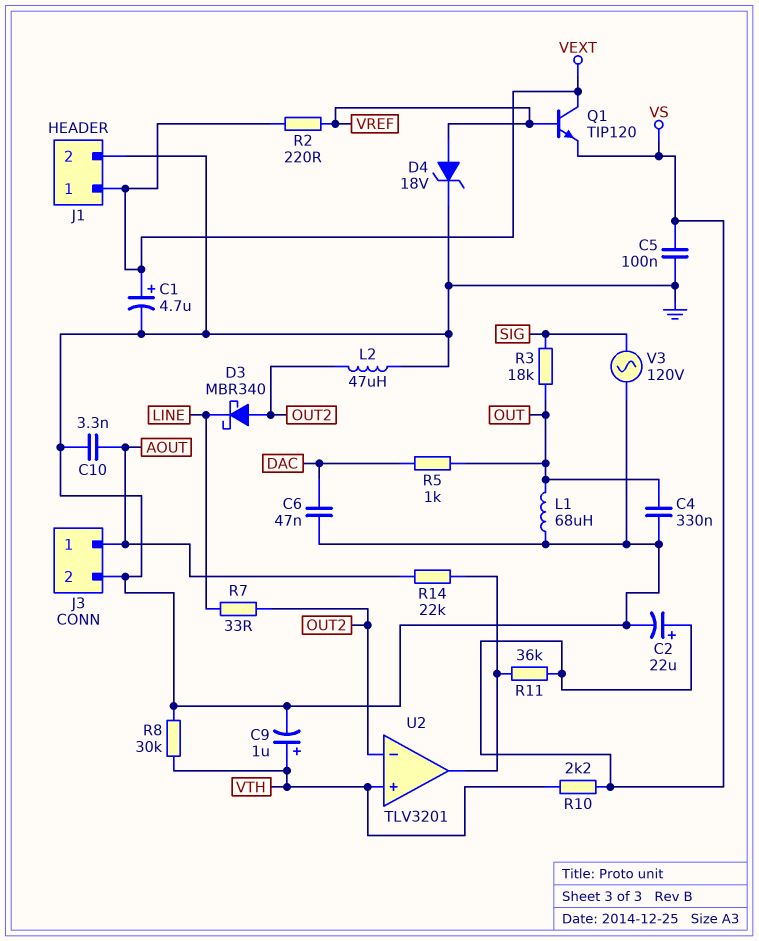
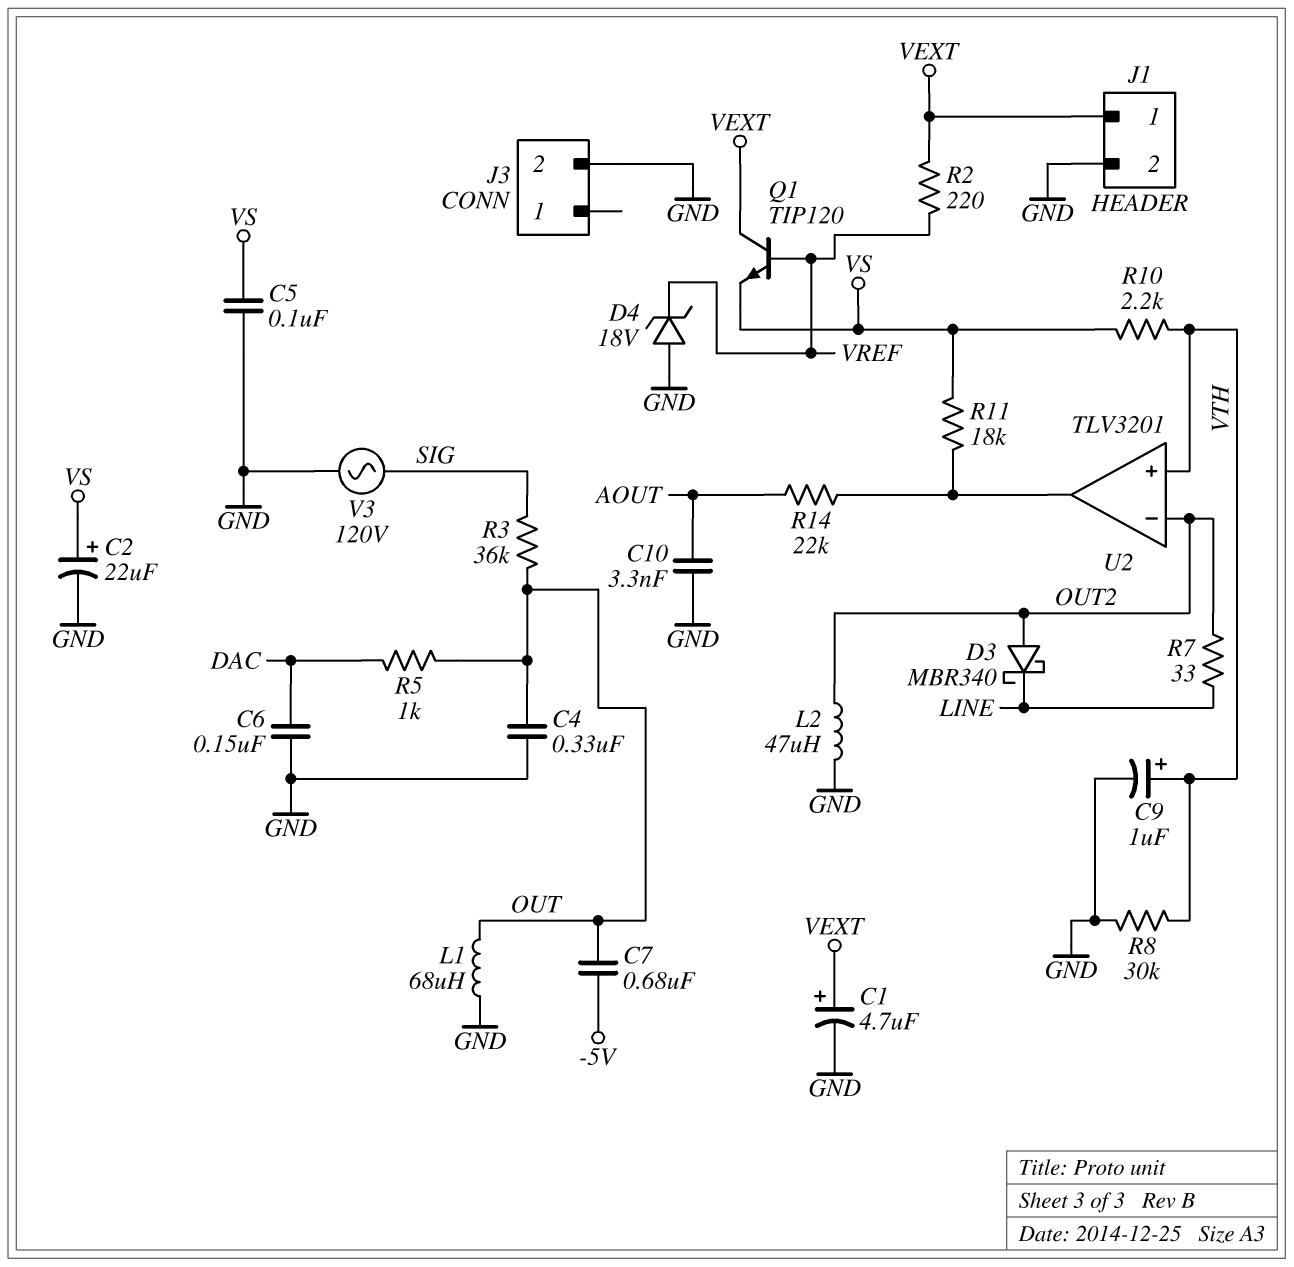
C6: 47nF (DAC, GND) -> 150nF (DAC, GND)
C7: none -> 680nF (-5V, OUT)
D4: zener 18V (A VREF, K GND) -> zener 18V (A GND, K VREF)
J3 pin 1: AOUT -> none
R3: 18k (OUT, SIG) -> 36k (OUT, SIG)
R11: 36k (U2/out, VS) -> 18k (U2/out, VS)

